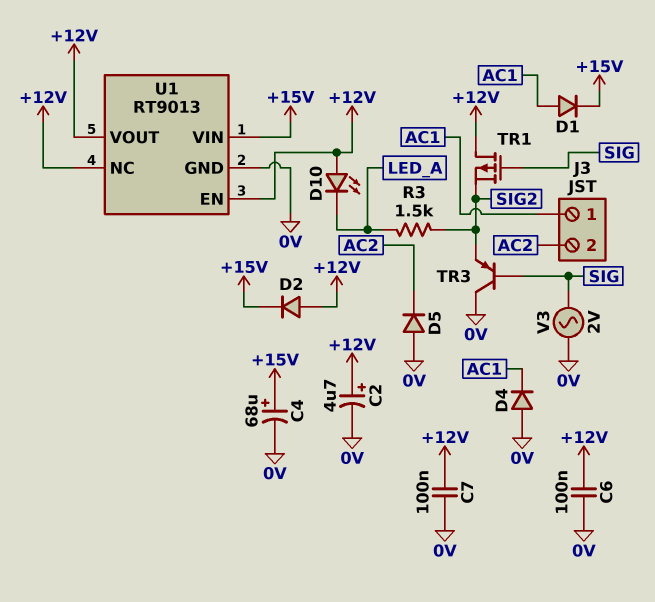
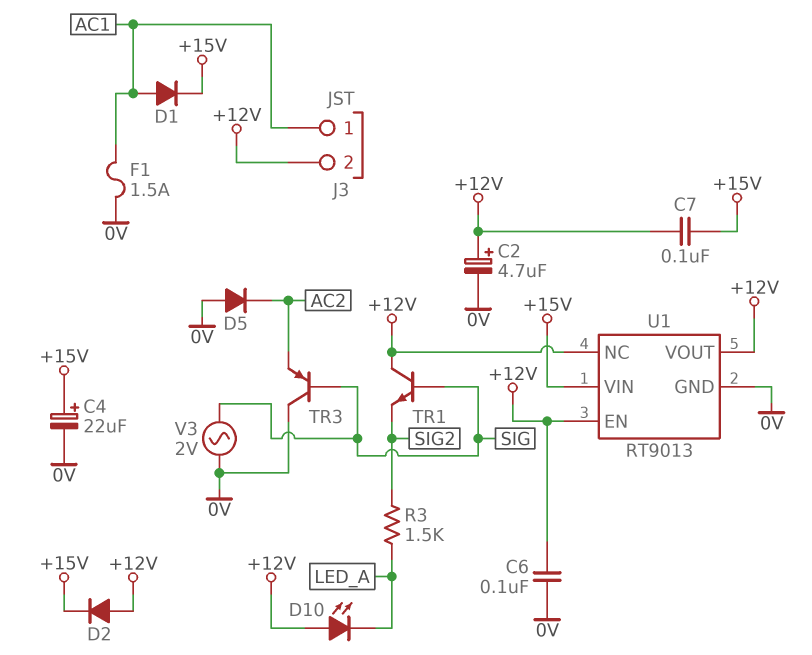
C4: 68uF (plus +15V, minus 0V) -> 22uF (plus +15V, minus 0V)
C7: 100nF (+12V, 0V) -> 100nF (+12V, +15V)
D4: diode (A 0V, K AC1) -> none
F1: none -> 1.5A (0V, AC1)
J3 pin 2: AC2 -> +12V
TR1: PMOS (G SIG, D +12V, S SIG2) -> NPN (B SIG, C +12V, E SIG2)
TR3: PNP (B SIG, C 0V, E SIG2) -> PNP (B SIG, C 0V, E AC2)

